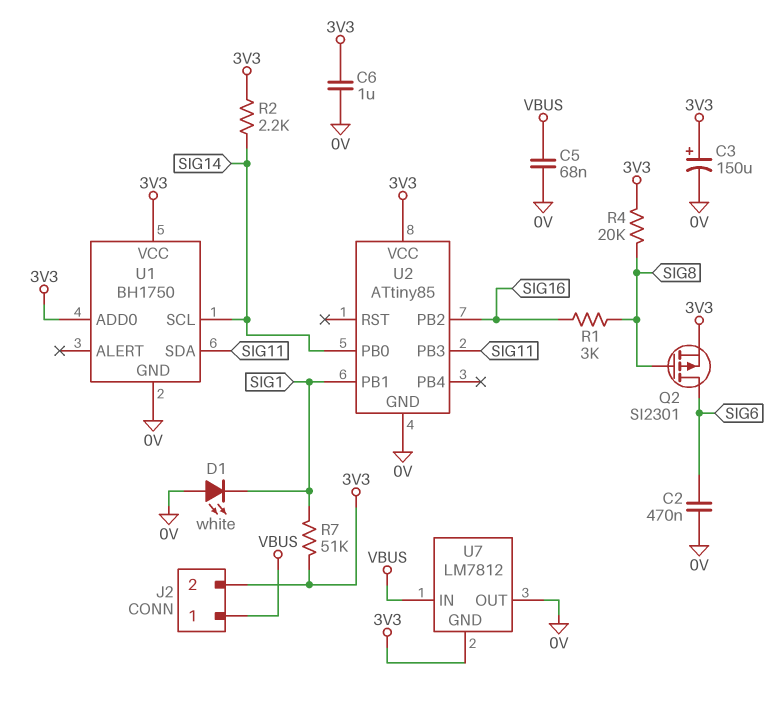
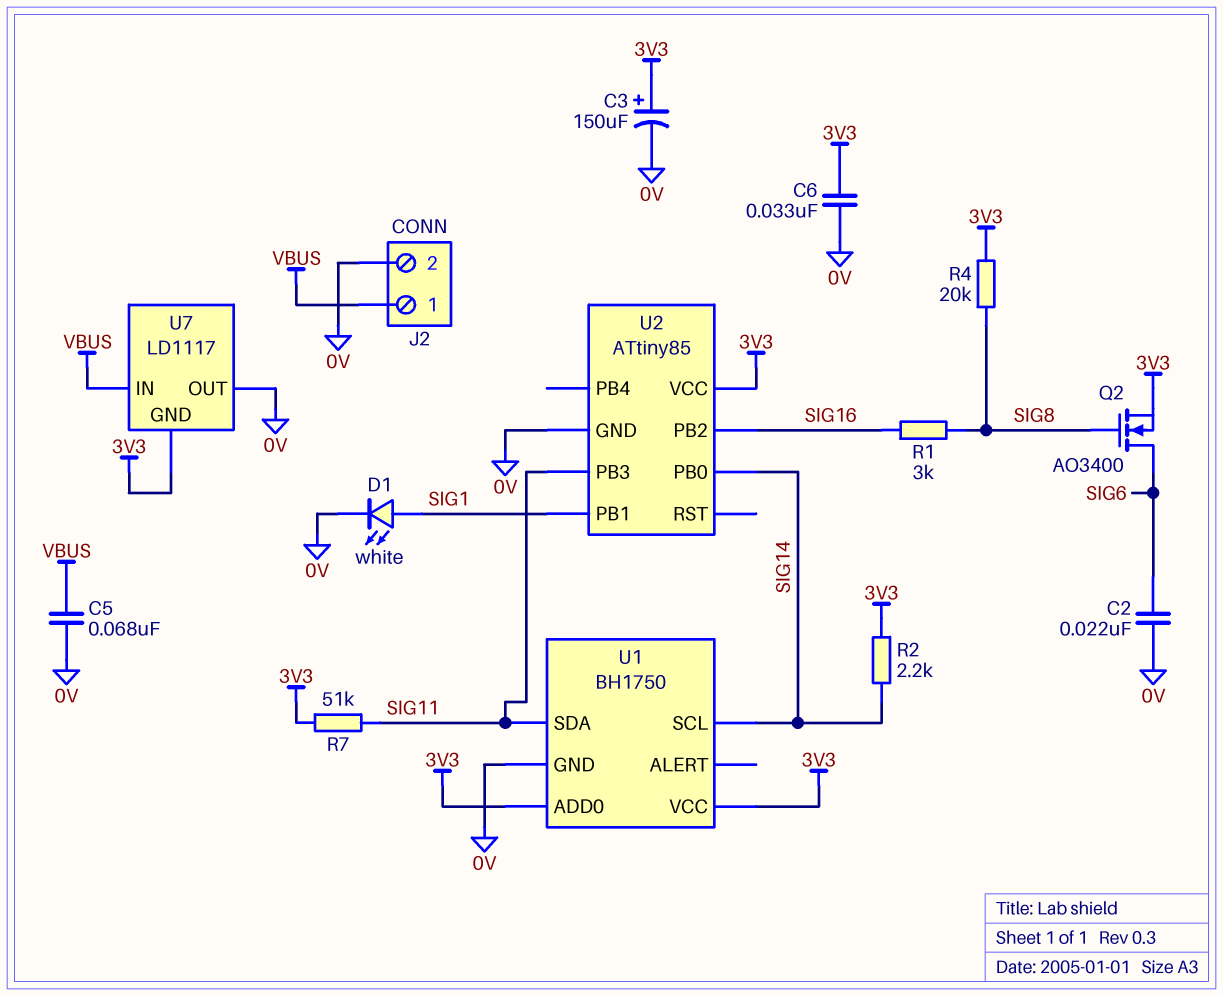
C2: 470nF (0V, SIG6) -> 22nF (0V, SIG6)
C6: 1uF (0V, 3V3) -> 33nF (0V, 3V3)
D1: LED white (A 0V, K SIG1) -> LED white (A SIG1, K 0V)
J2 pin 2: 3V3 -> 0V
Q2: PMOS SI2301 (G SIG8, D SIG6, S 3V3) -> NMOS AO3400 (G SIG8, D SIG6, S 3V3)
R7: 51k (3V3, SIG1) -> 51k (3V3, SIG11)
U7: LM7812 -> LD1117

